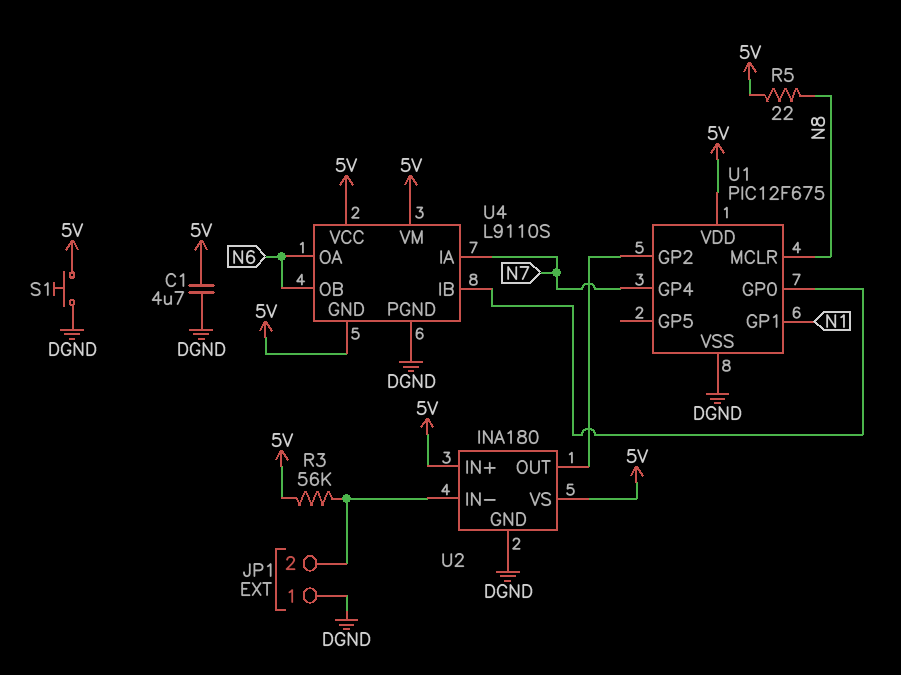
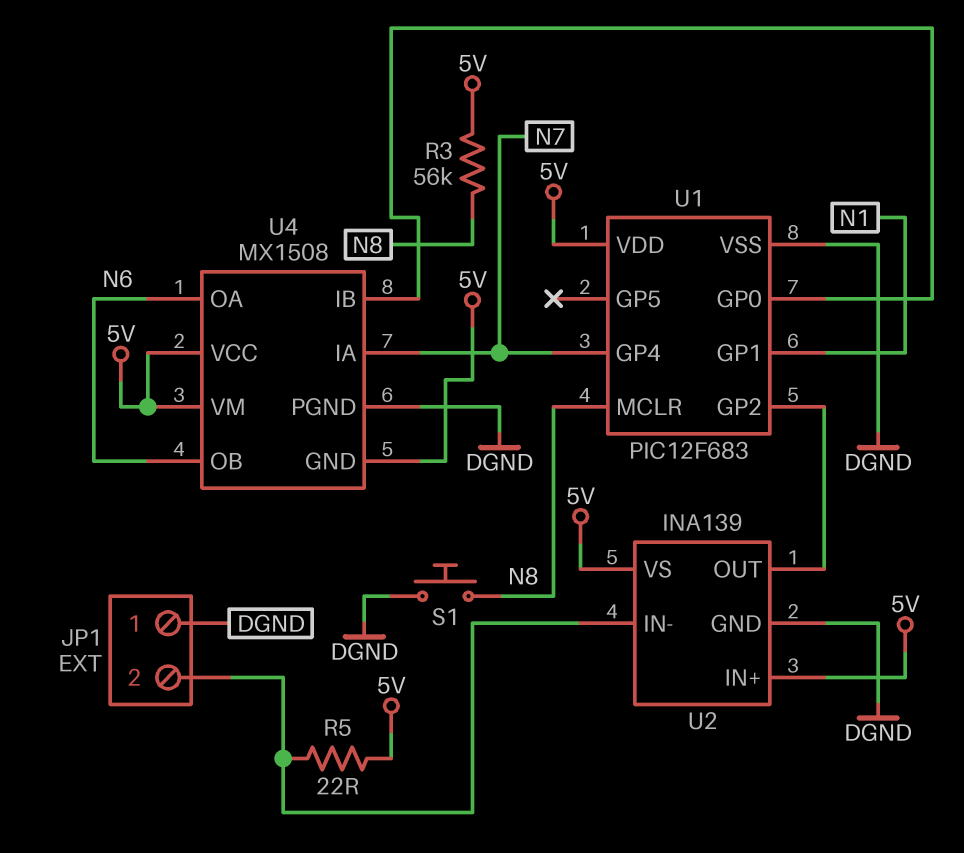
C1: 4.7uF (5V, DGND) -> none
R3: 56k (5V, JP1/2) -> 56k (5V, N8)
R5: 22 (5V, N8) -> 22 (5V, JP1/2)
S1: button (5V, DGND) -> button (DGND, N8)
U1: PIC12F675 -> PIC12F683
U2: INA180 -> INA139
U4: L9110S -> MX1508

